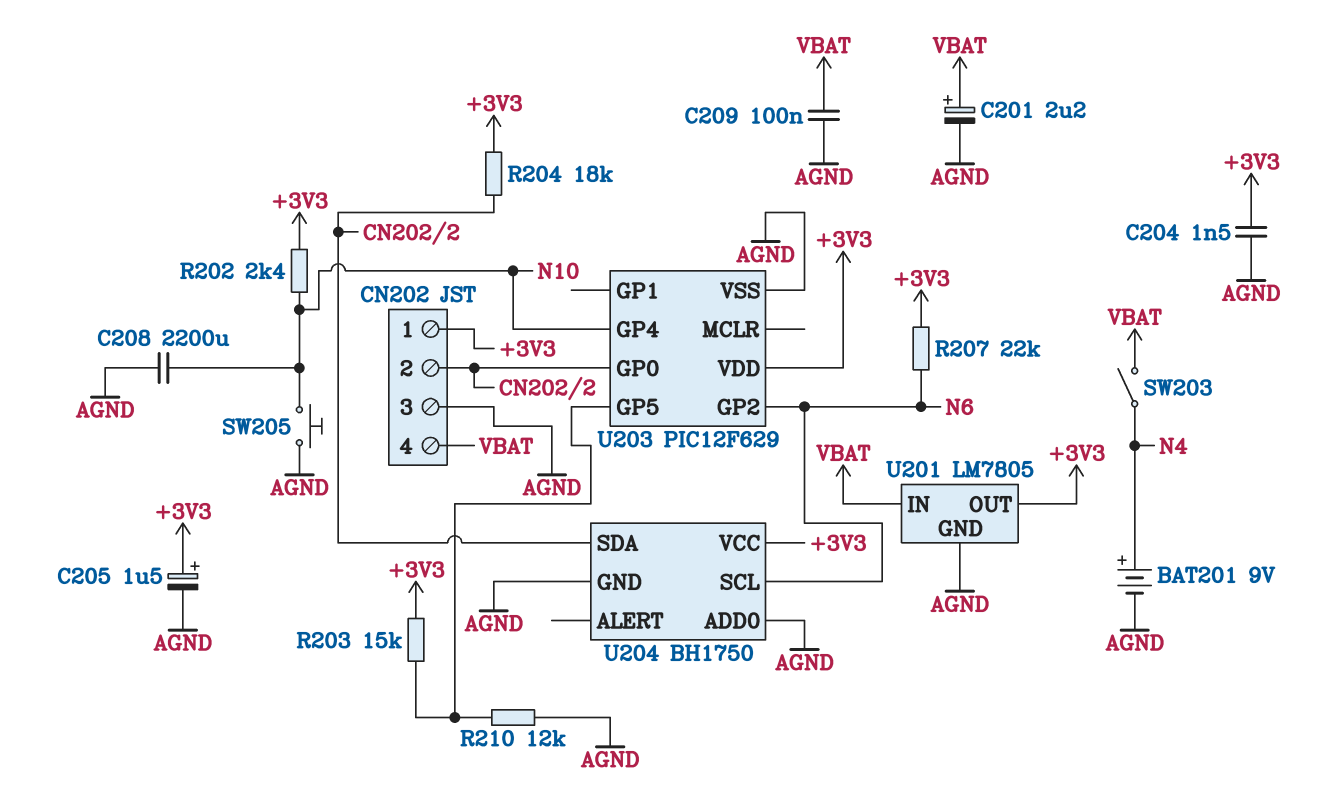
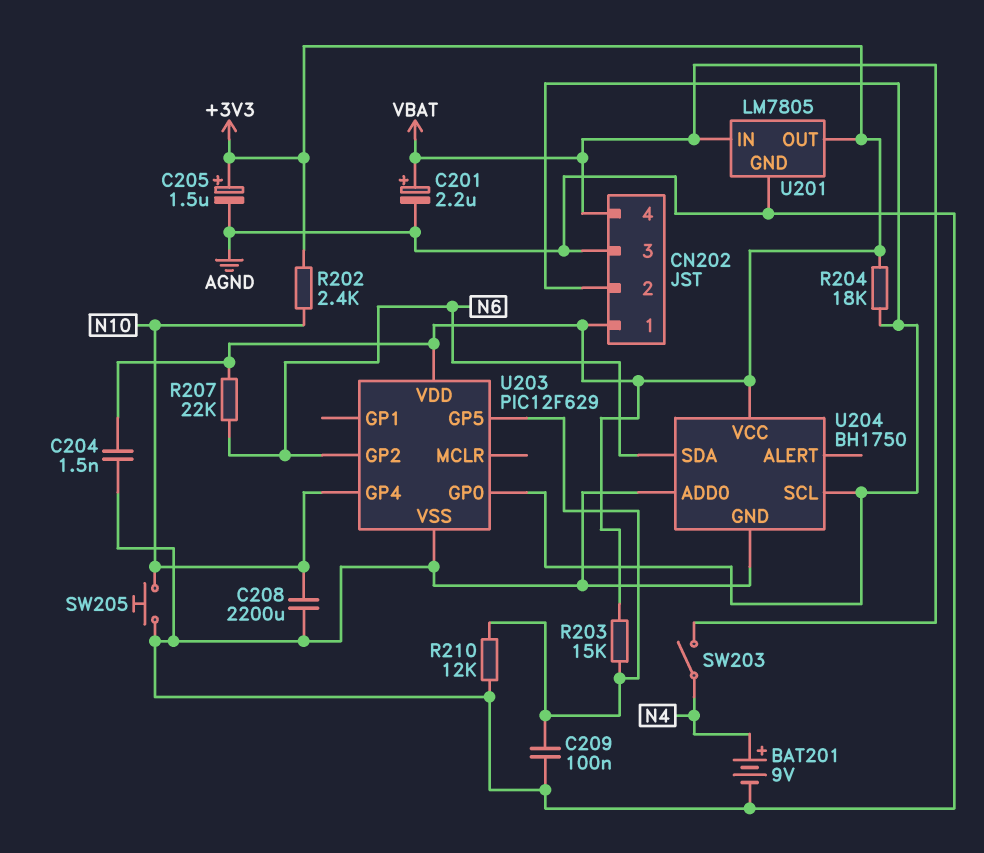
C209: 100nF (AGND, VBAT) -> 100nF (AGND, U203/GP5)
U204 pin SCL: N6 -> CN202/2
U204 pin SDA: CN202/2 -> N6

